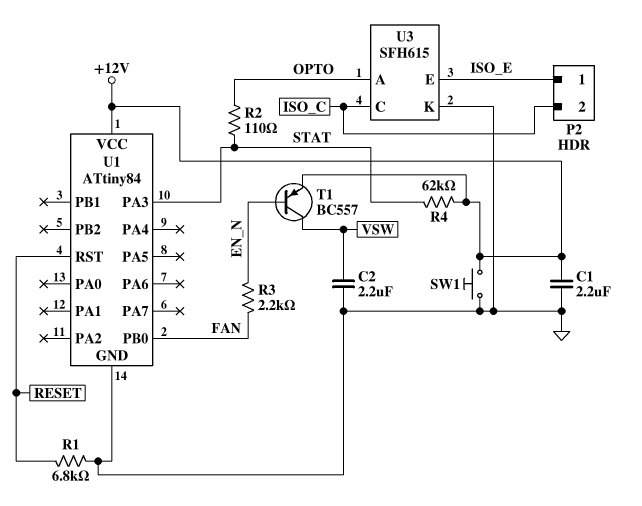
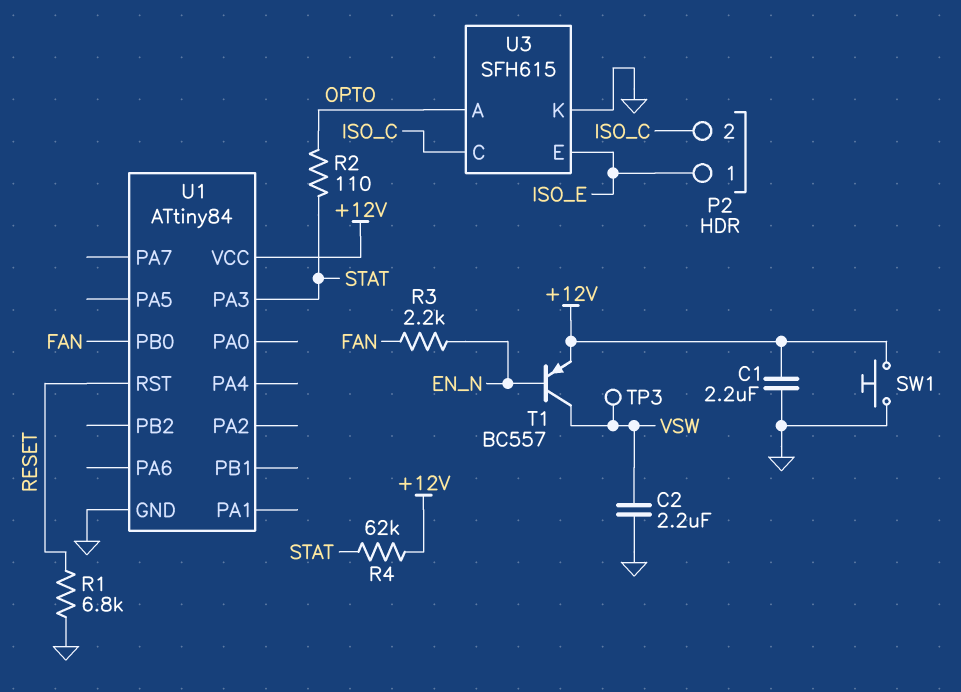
TP3: none -> test point (VSW)

